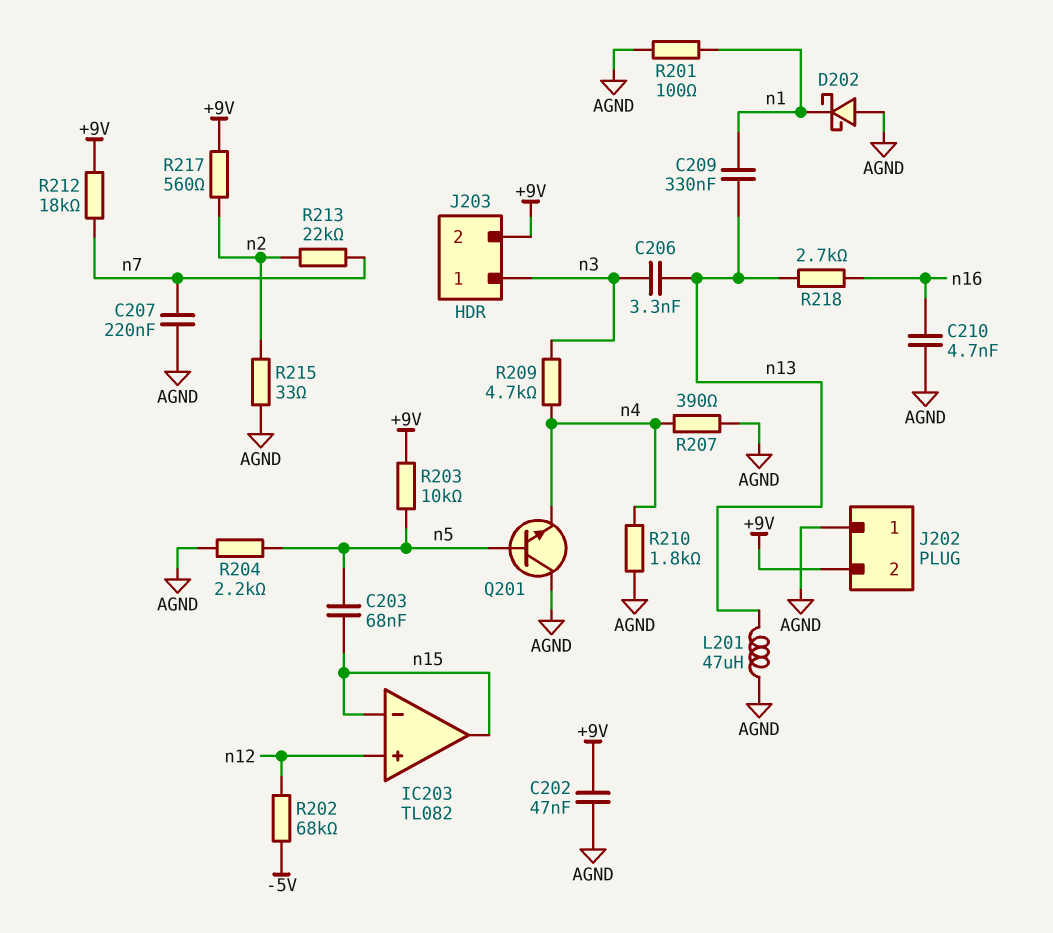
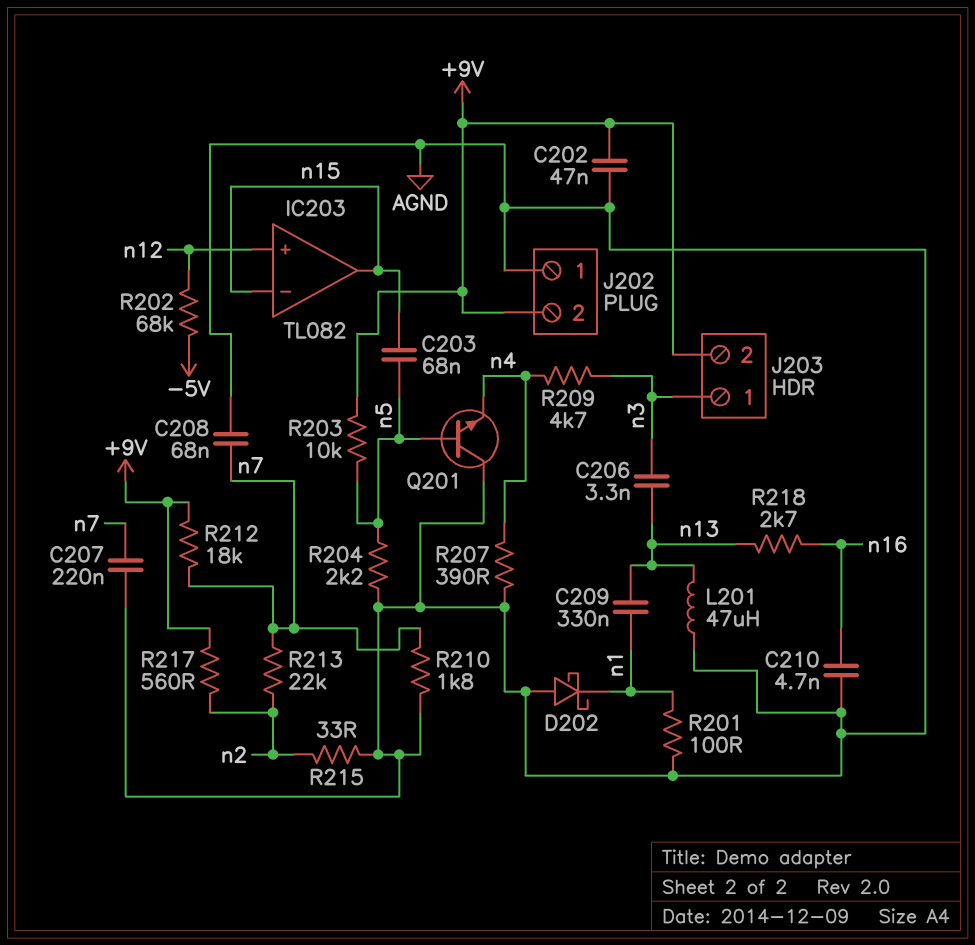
C208: none -> 68nF (AGND, n7)
R210: 1.8k (AGND, n4) -> 1.8k (AGND, n7)

